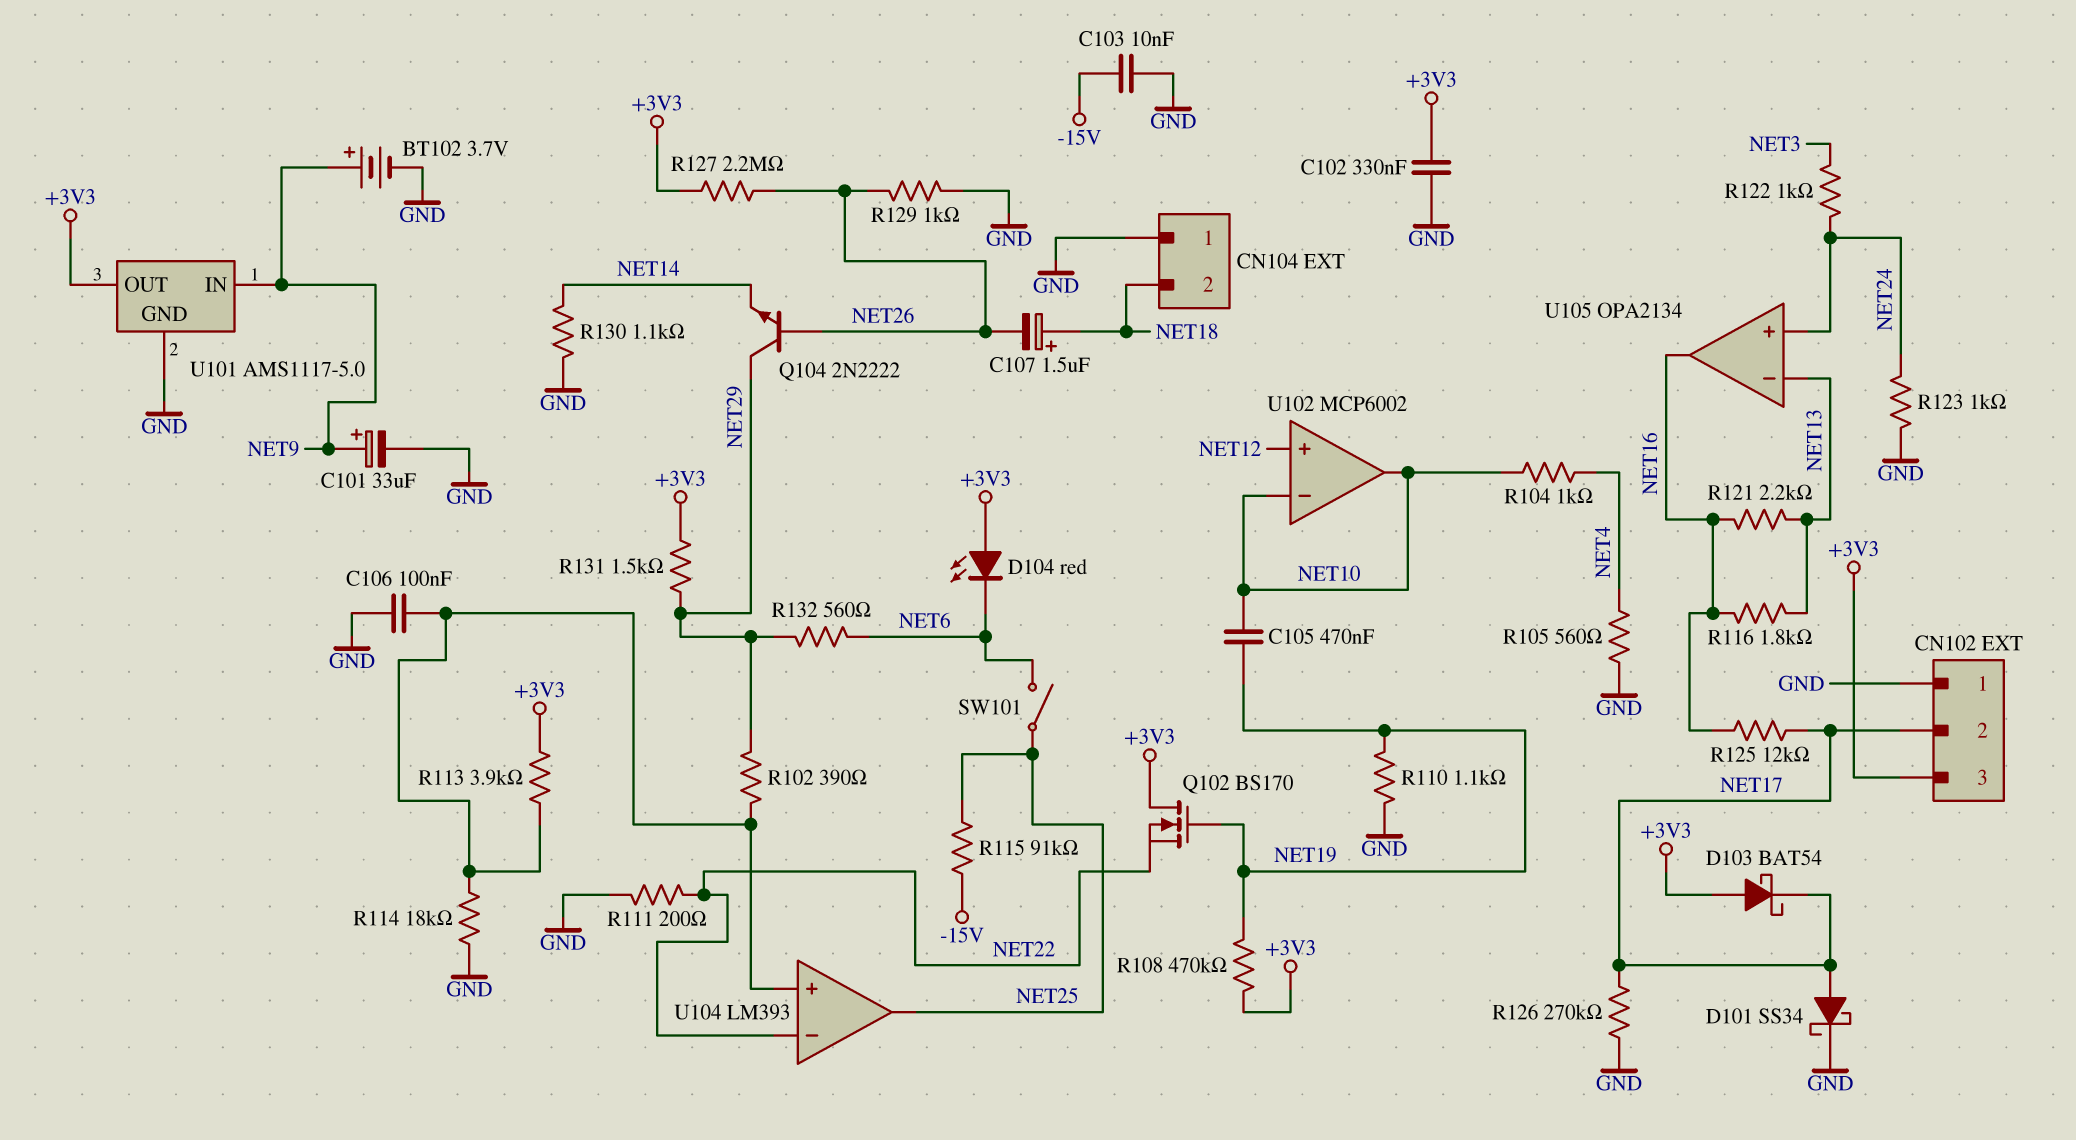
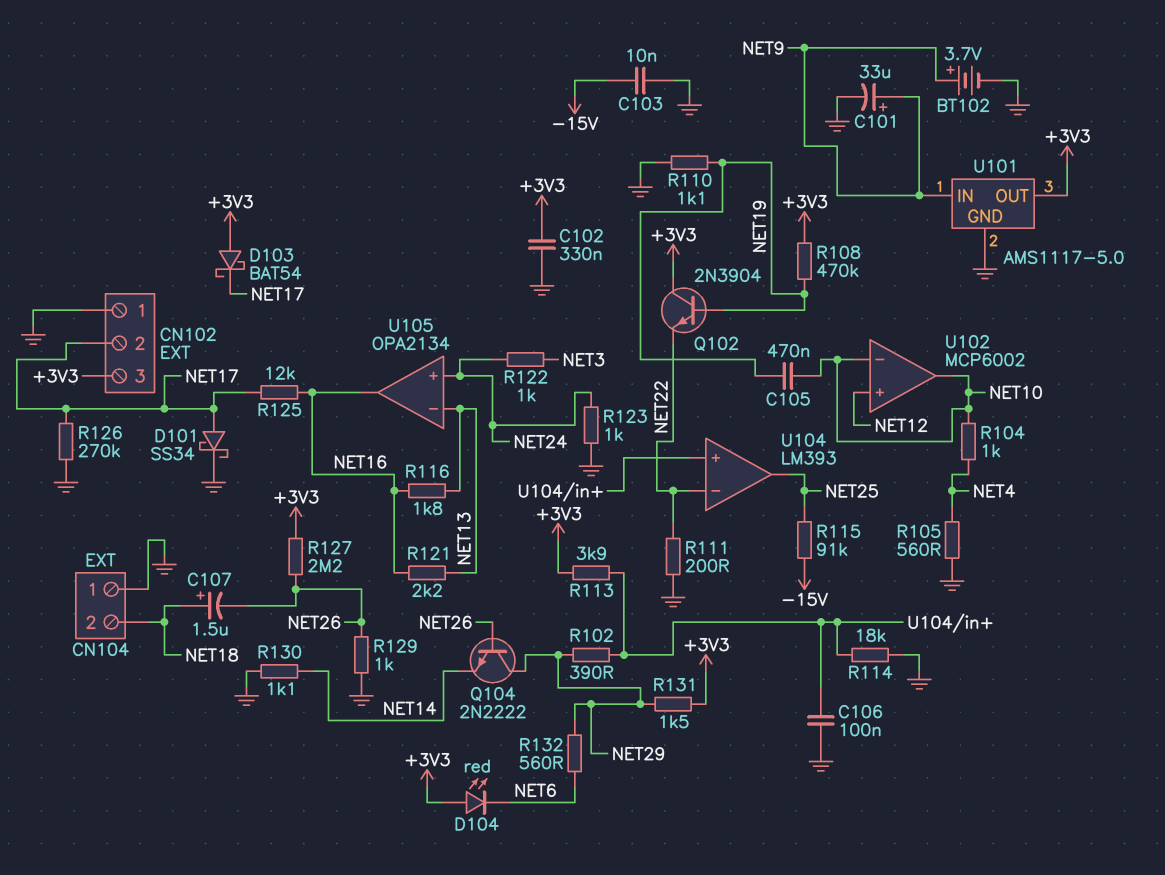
Q102: NMOS BS170 (G NET19, D +3V3, S NET22) -> NPN 2N3904 (B NET19, C +3V3, E NET22)
SW101: switch (NET6, NET25) -> none

